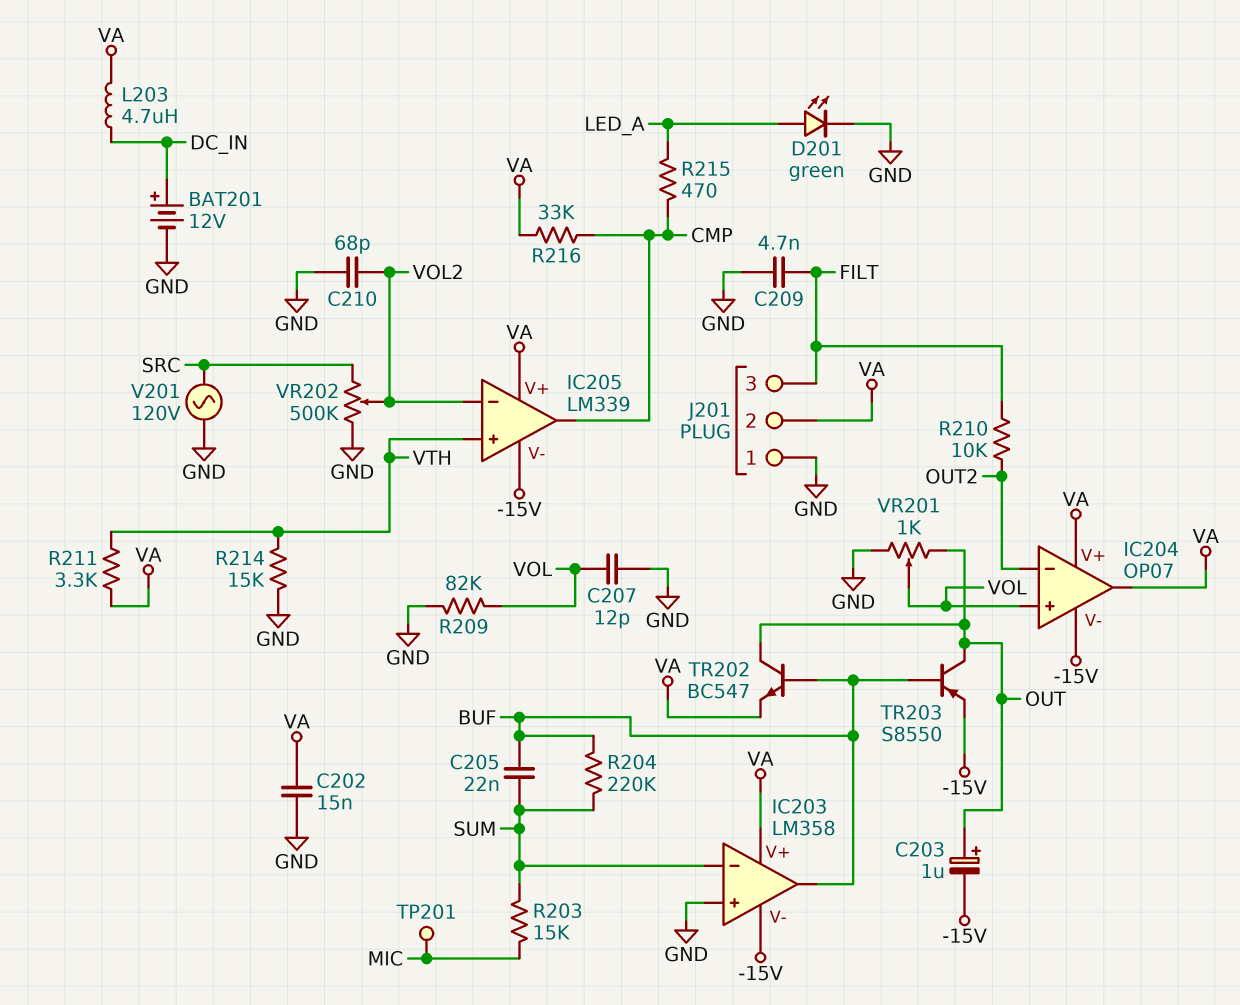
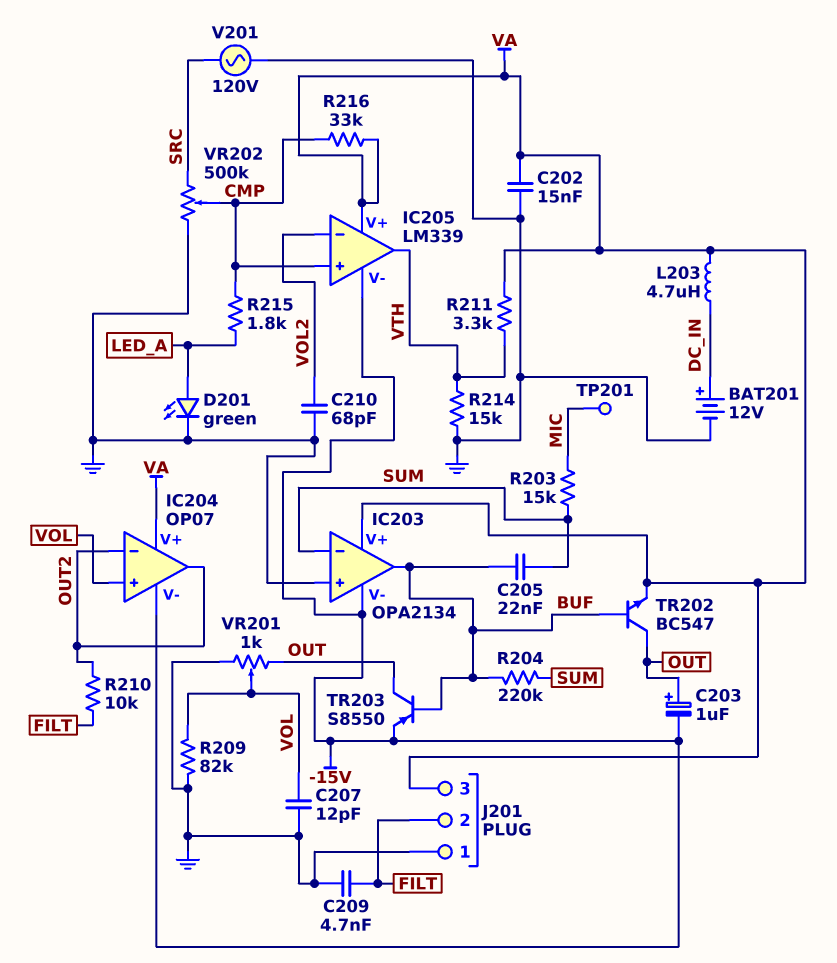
IC203: LM358 -> OPA2134
IC204 pin out: VA -> OUT2
IC205 pin in+: VTH -> CMP
IC205 pin out: CMP -> VTH
J201 pin 2: VA -> FILT
J201 pin 3: FILT -> VA
R215: 470 (CMP, LED_A) -> 1.8k (CMP, LED_A)
VR202: 500k (GND, SRC, wiper VOL2) -> 500k (GND, SRC, wiper CMP)

